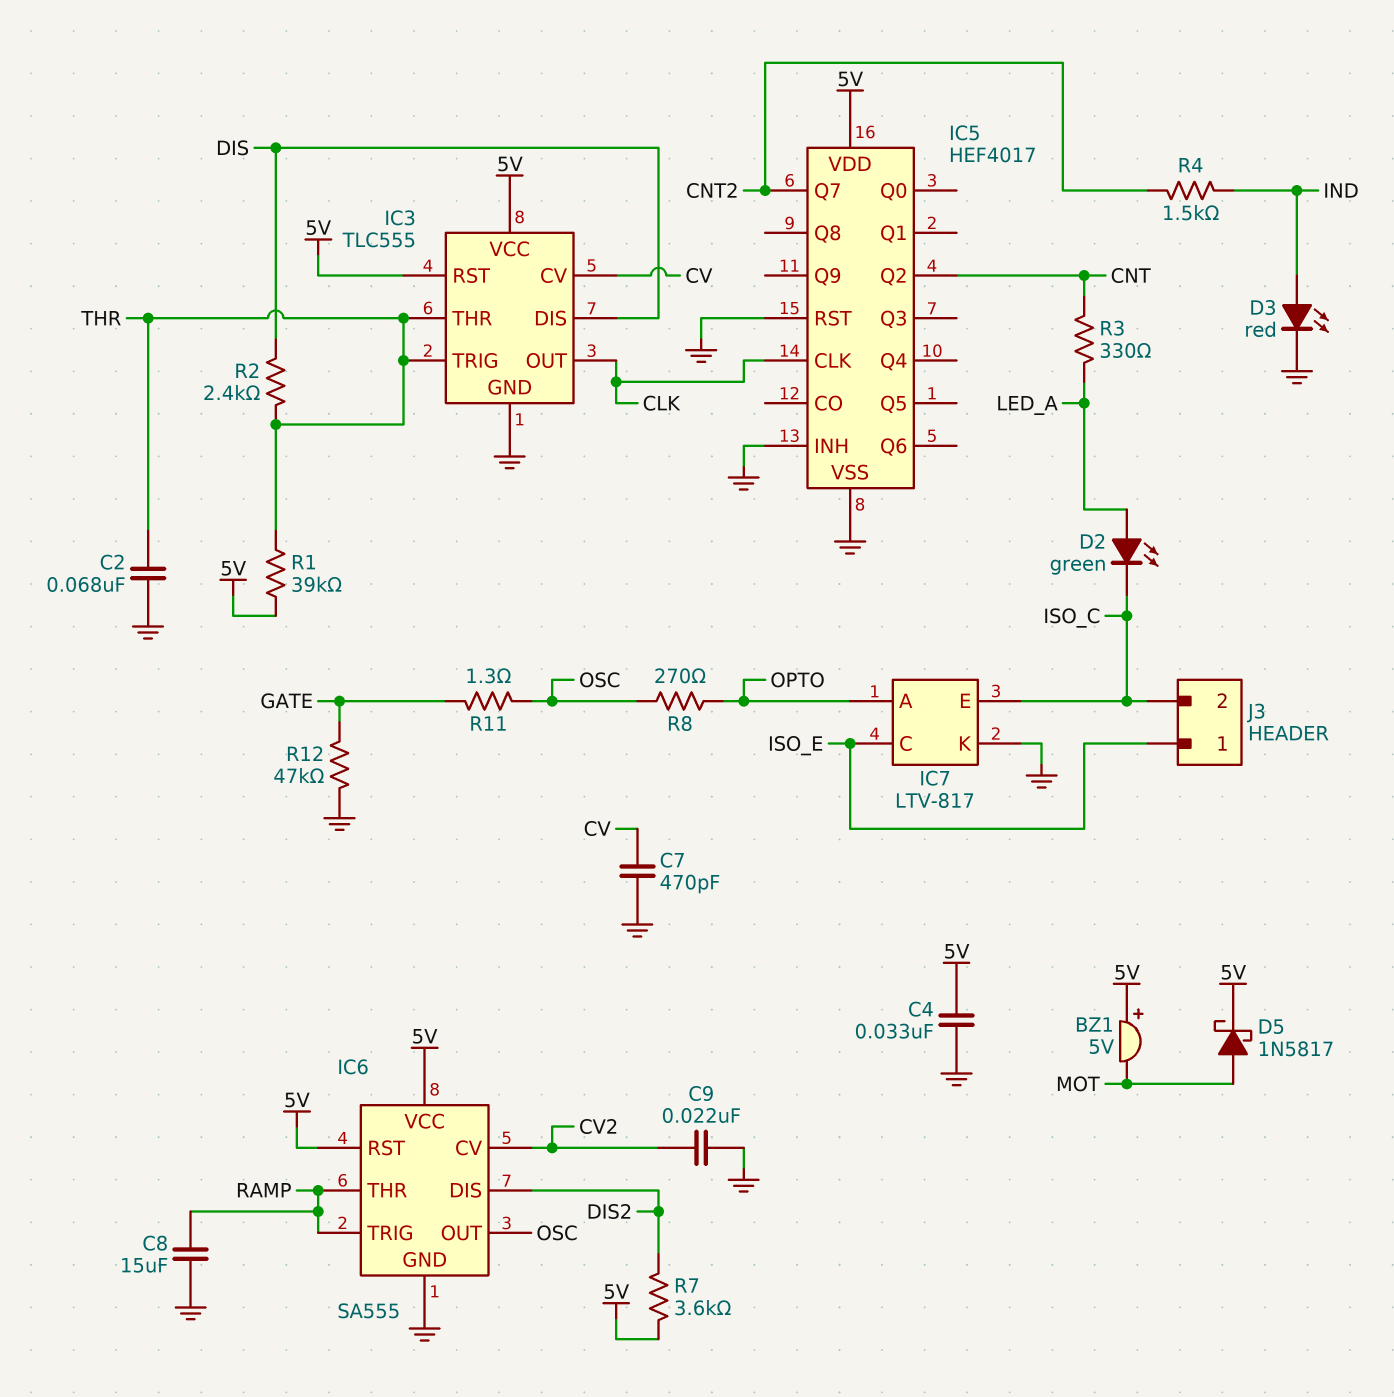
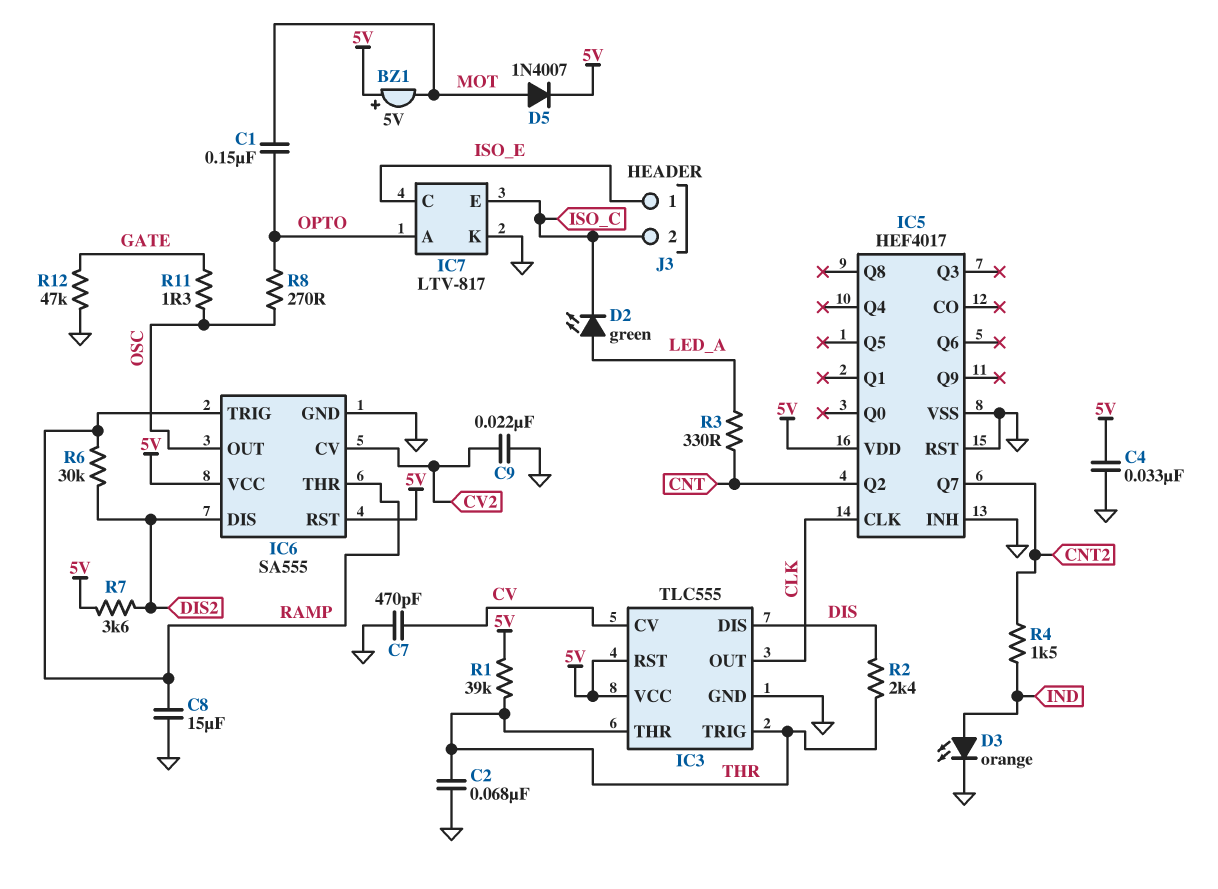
C1: none -> 150nF (MOT, OPTO)
D3: LED red (A IND, K GND) -> LED orange (A IND, K GND)
D5: schottky 1N5817 (A MOT, K 5V) -> diode 1N4007 (A MOT, K 5V)
R6: none -> 30k (DIS2, RAMP)

